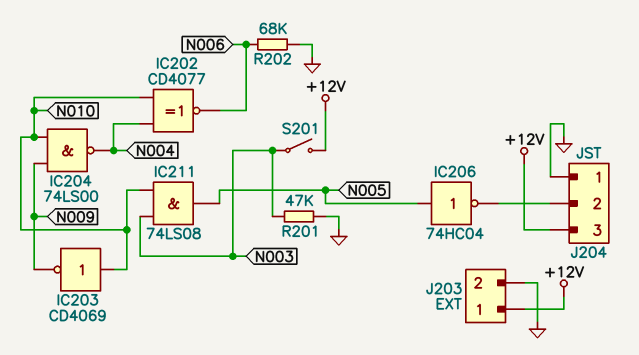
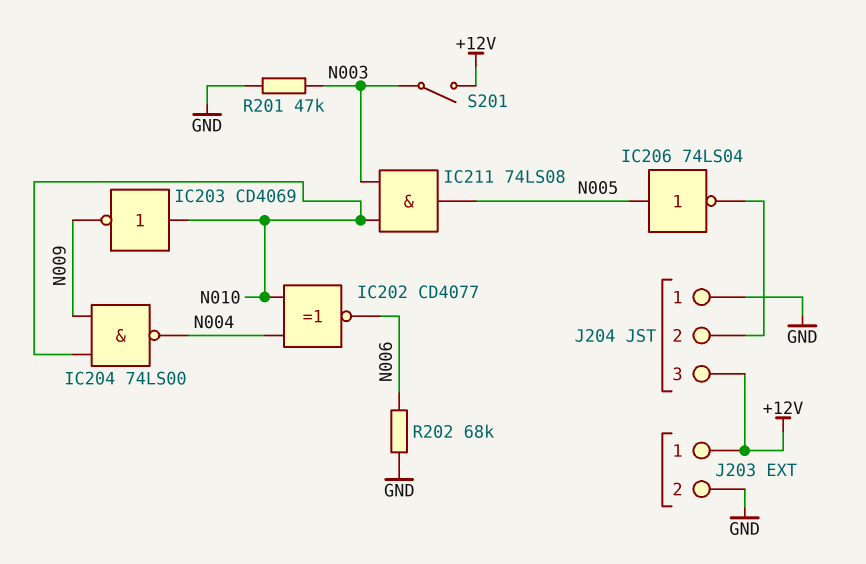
IC206: NOT 74HC04 (in N005, out J204/2) -> NOT 74LS04 (in N005, out J204/2)

